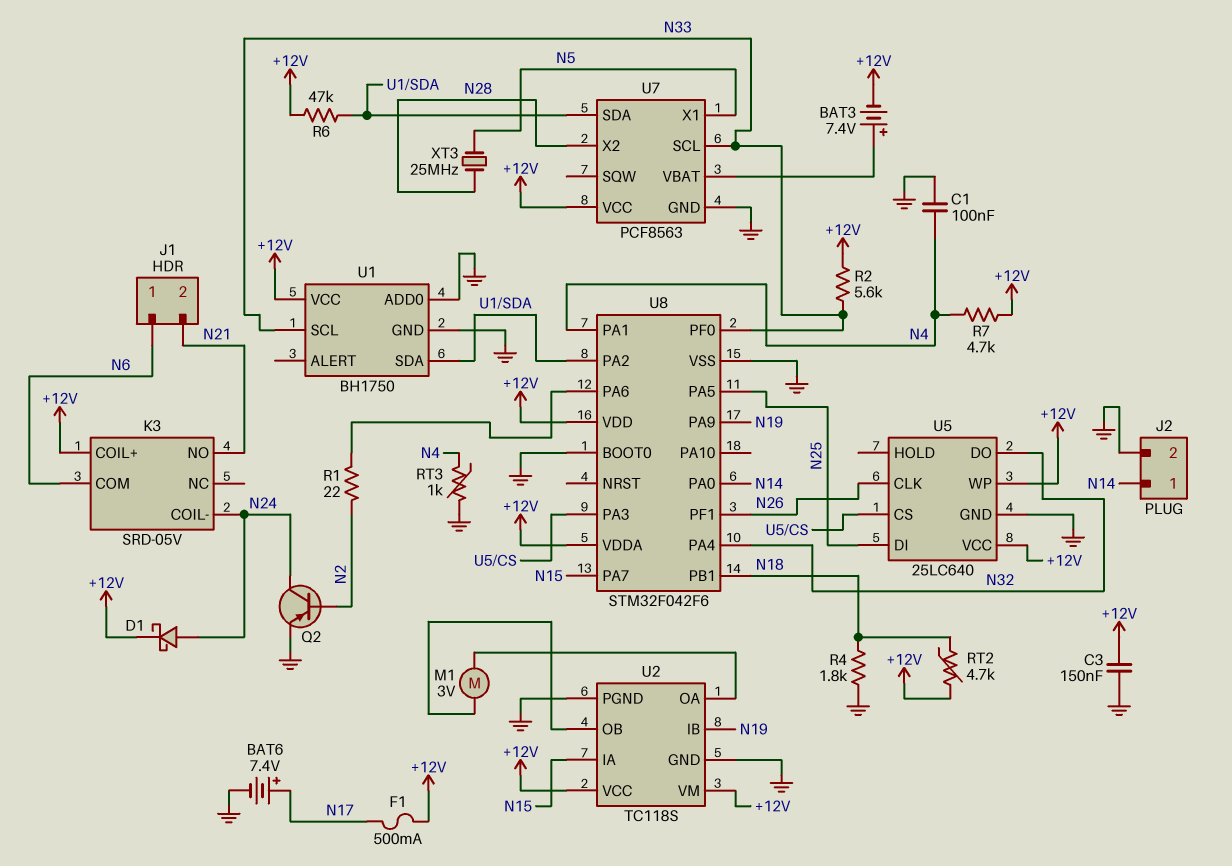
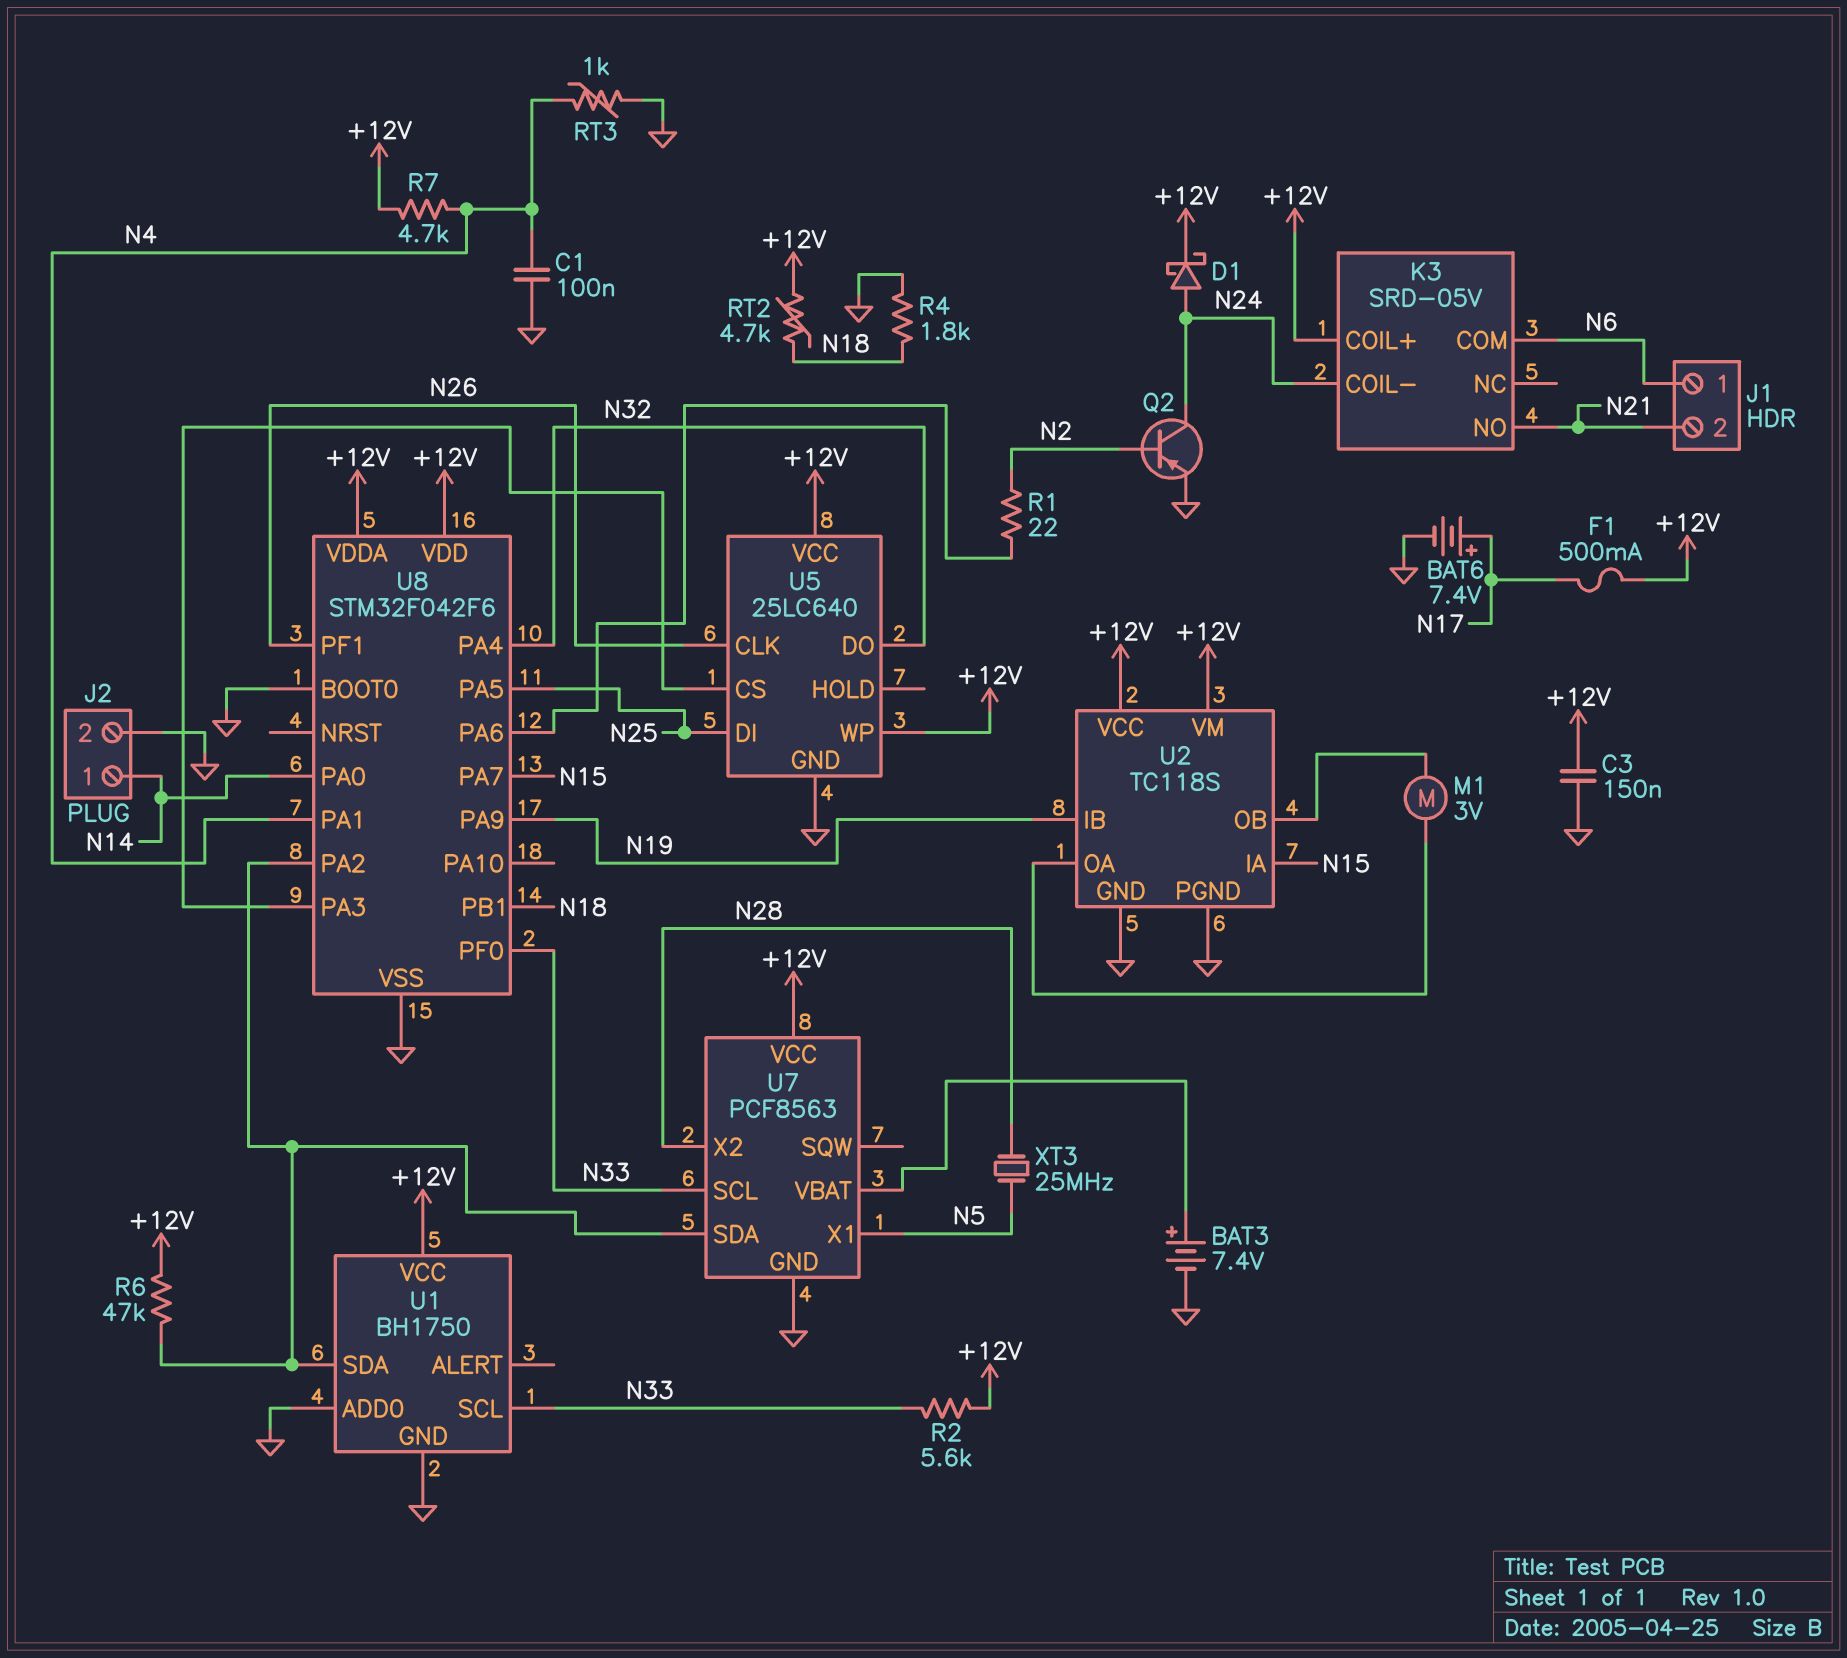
BAT3: 7.4V (plus U7/VBAT, minus +12V) -> 7.4V (plus U7/VBAT, minus GND)

